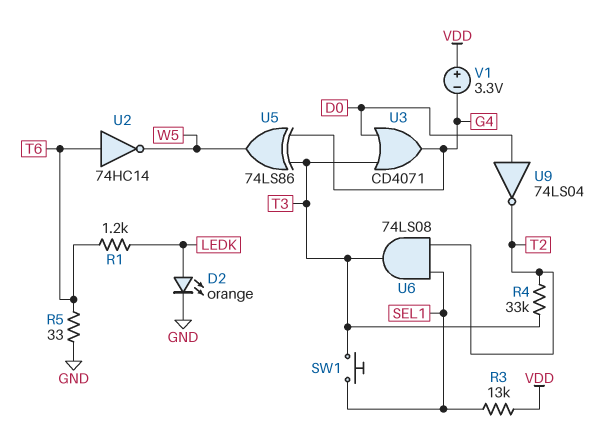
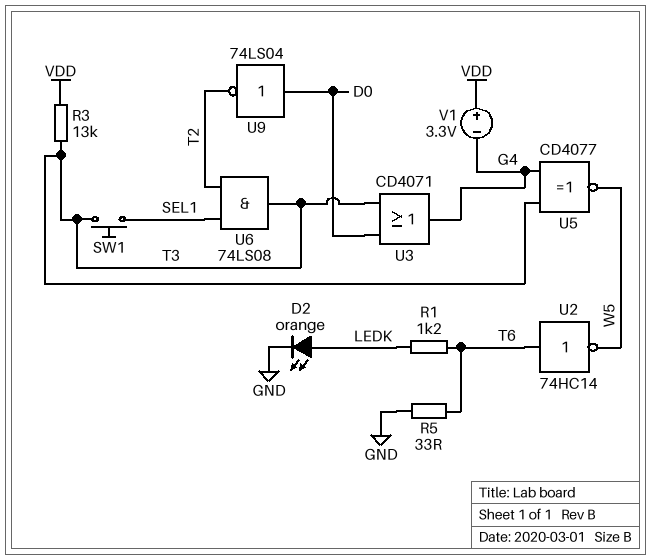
R3: 13k (SEL1, VDD) -> 13k (T3, VDD)
R4: 33k (T2, T3) -> none
U5: XOR 74LS86 (in G4, in T3, out W5) -> XNOR CD4077 (in G4, in T3, out W5)

